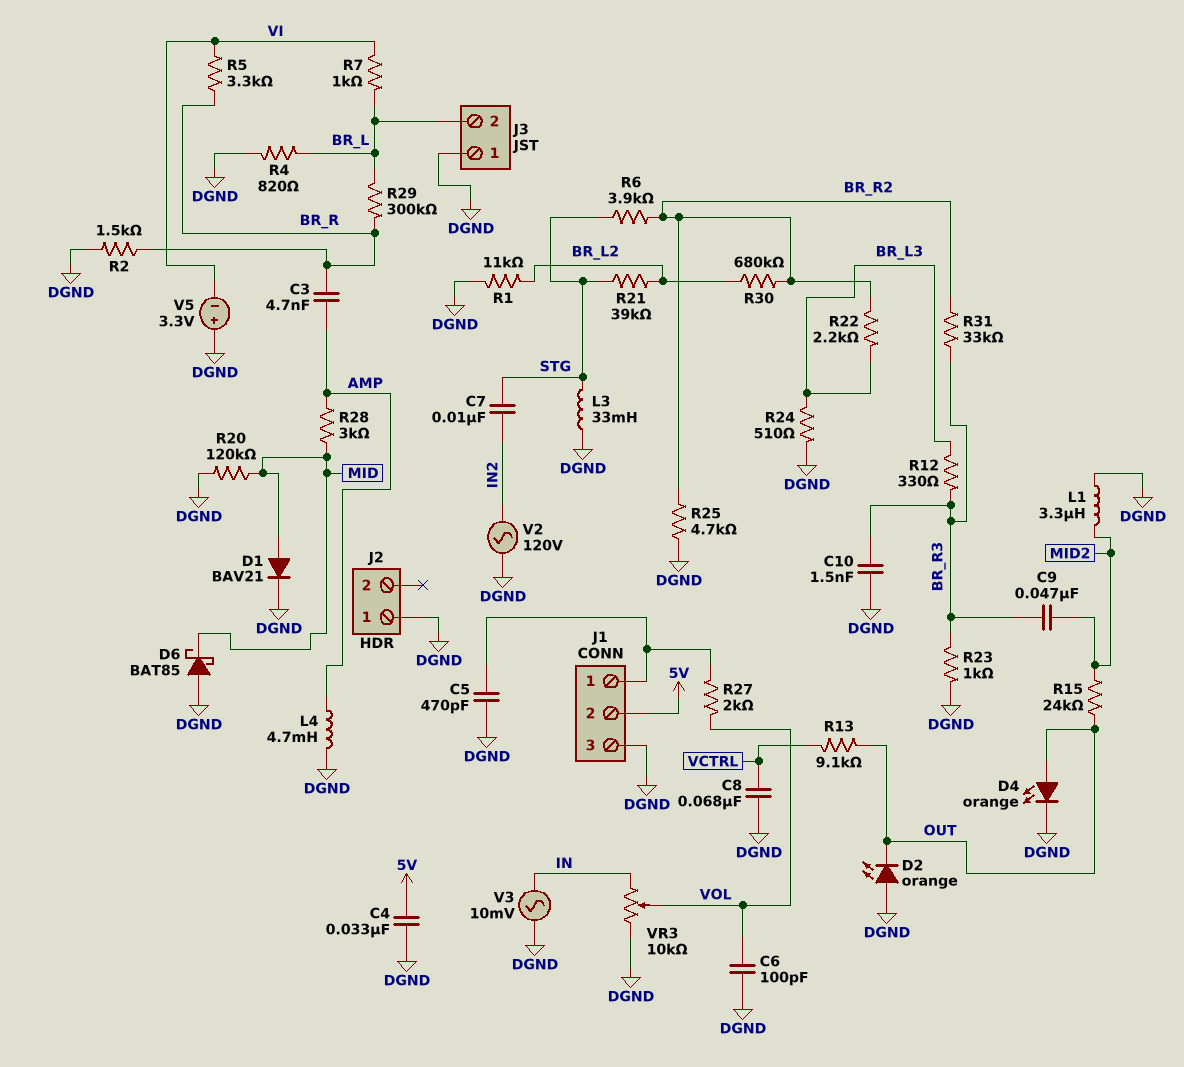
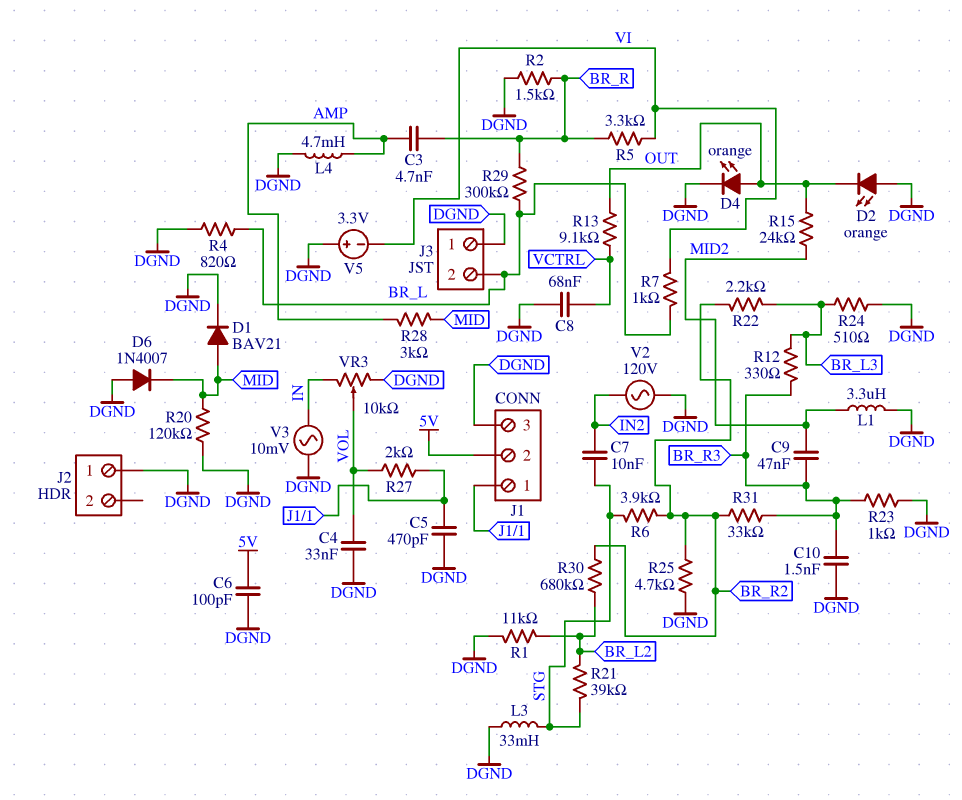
C4: 33nF (5V, DGND) -> 33nF (DGND, VOL)
C6: 100pF (DGND, VOL) -> 100pF (5V, DGND)
D6: schottky BAT85 (A DGND, K MID) -> diode 1N4007 (A DGND, K MID)

